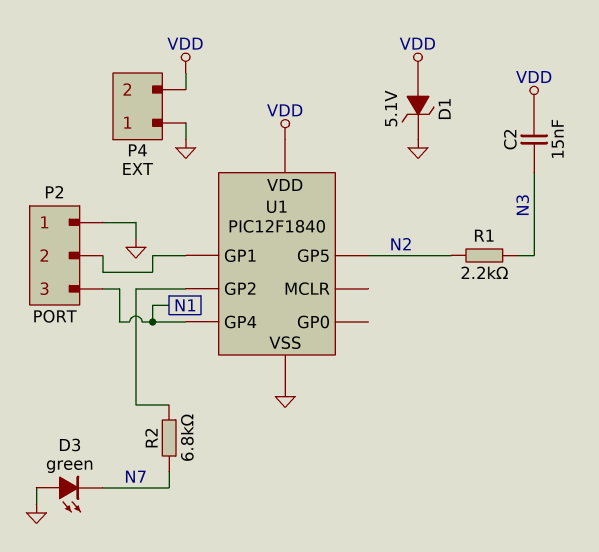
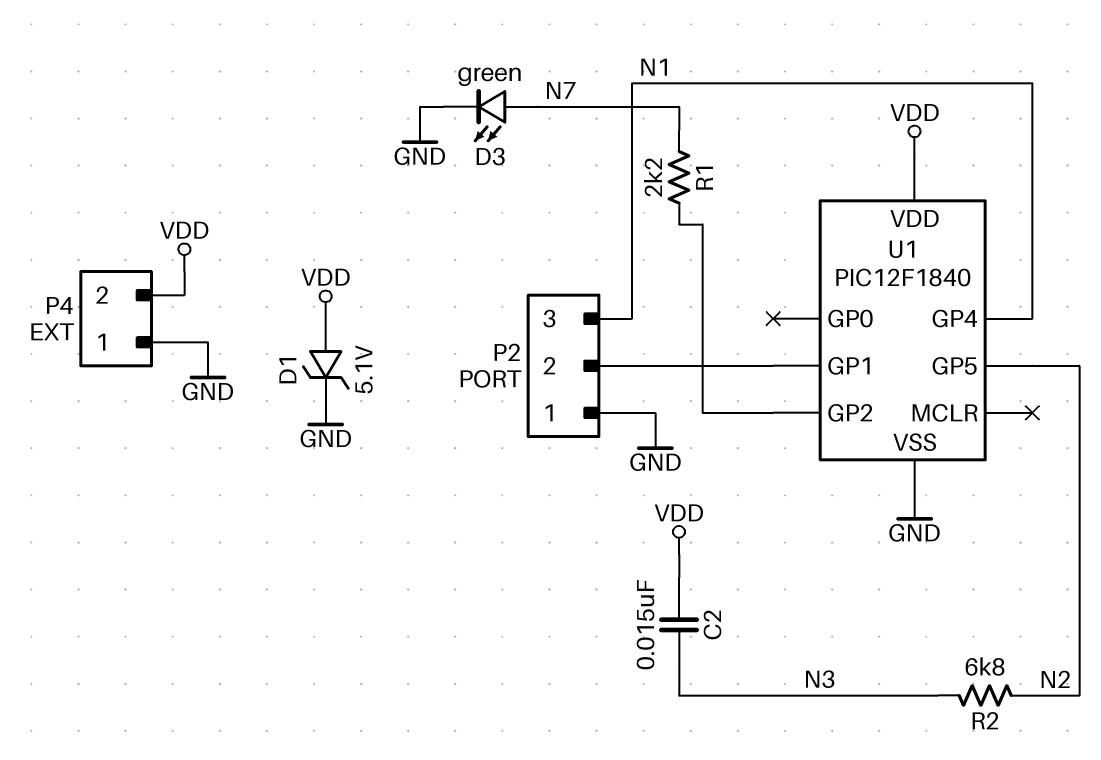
D3: LED green (A GND, K N7) -> LED green (A N7, K GND)
R1: 2.2k (N2, N3) -> 2.2k (N7, U1/GP2)
R2: 6.8k (N7, U1/GP2) -> 6.8k (N2, N3)

